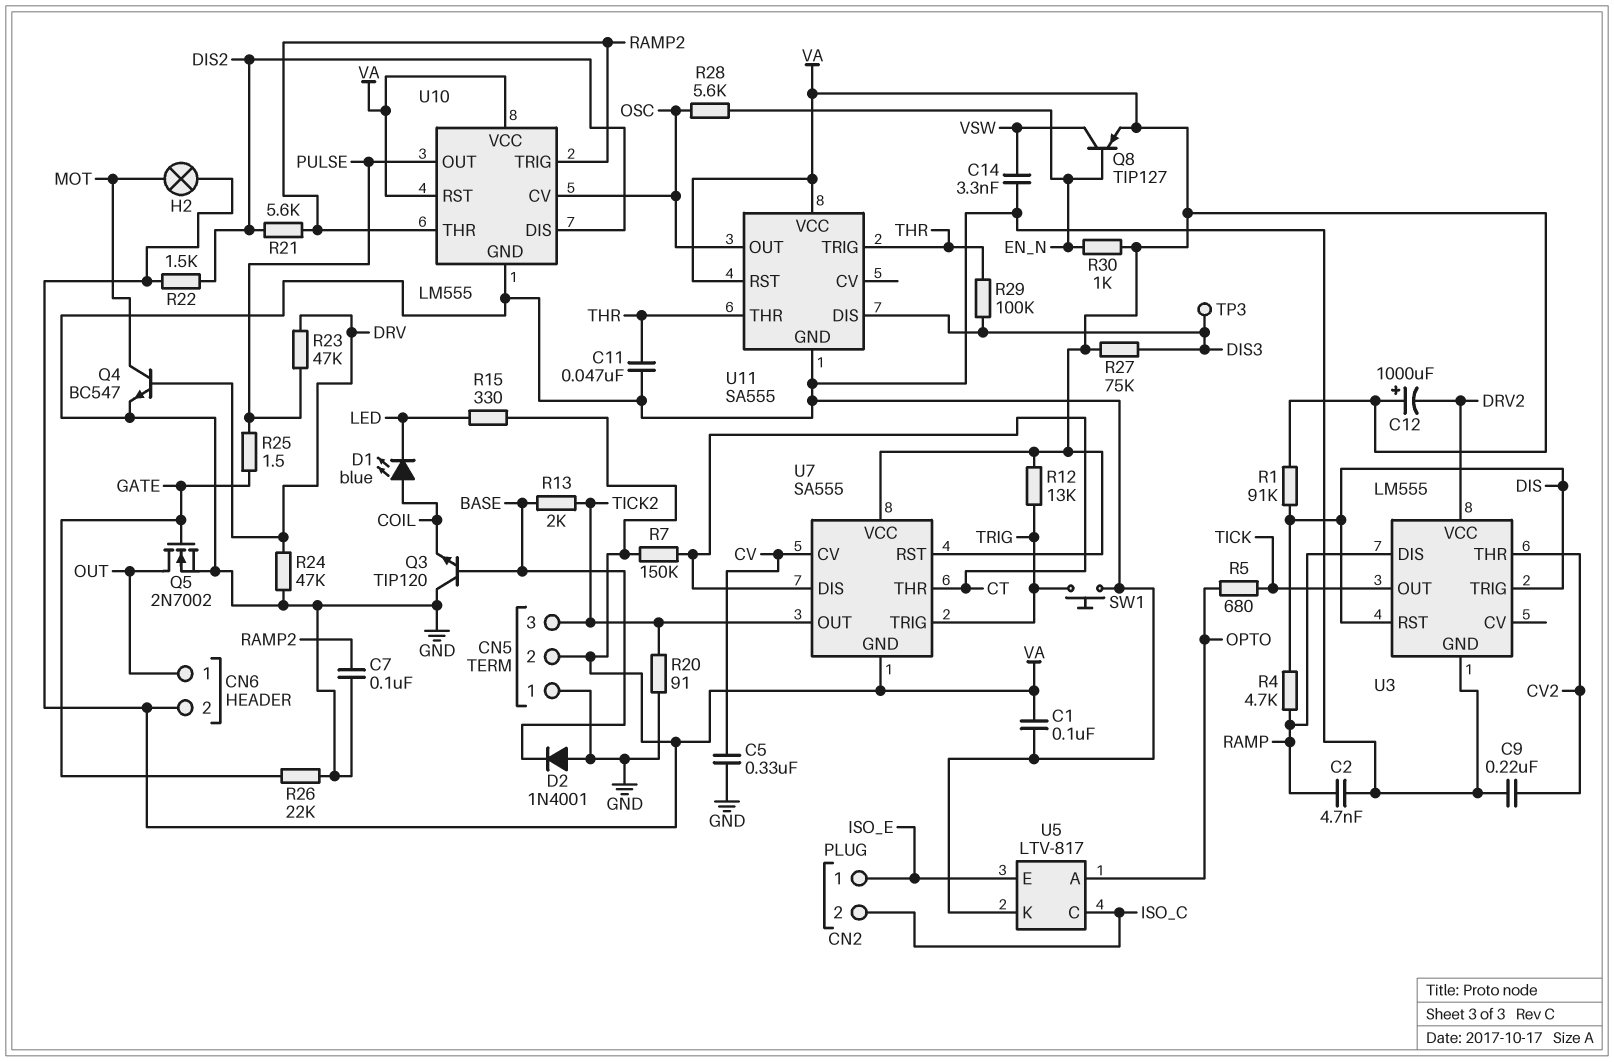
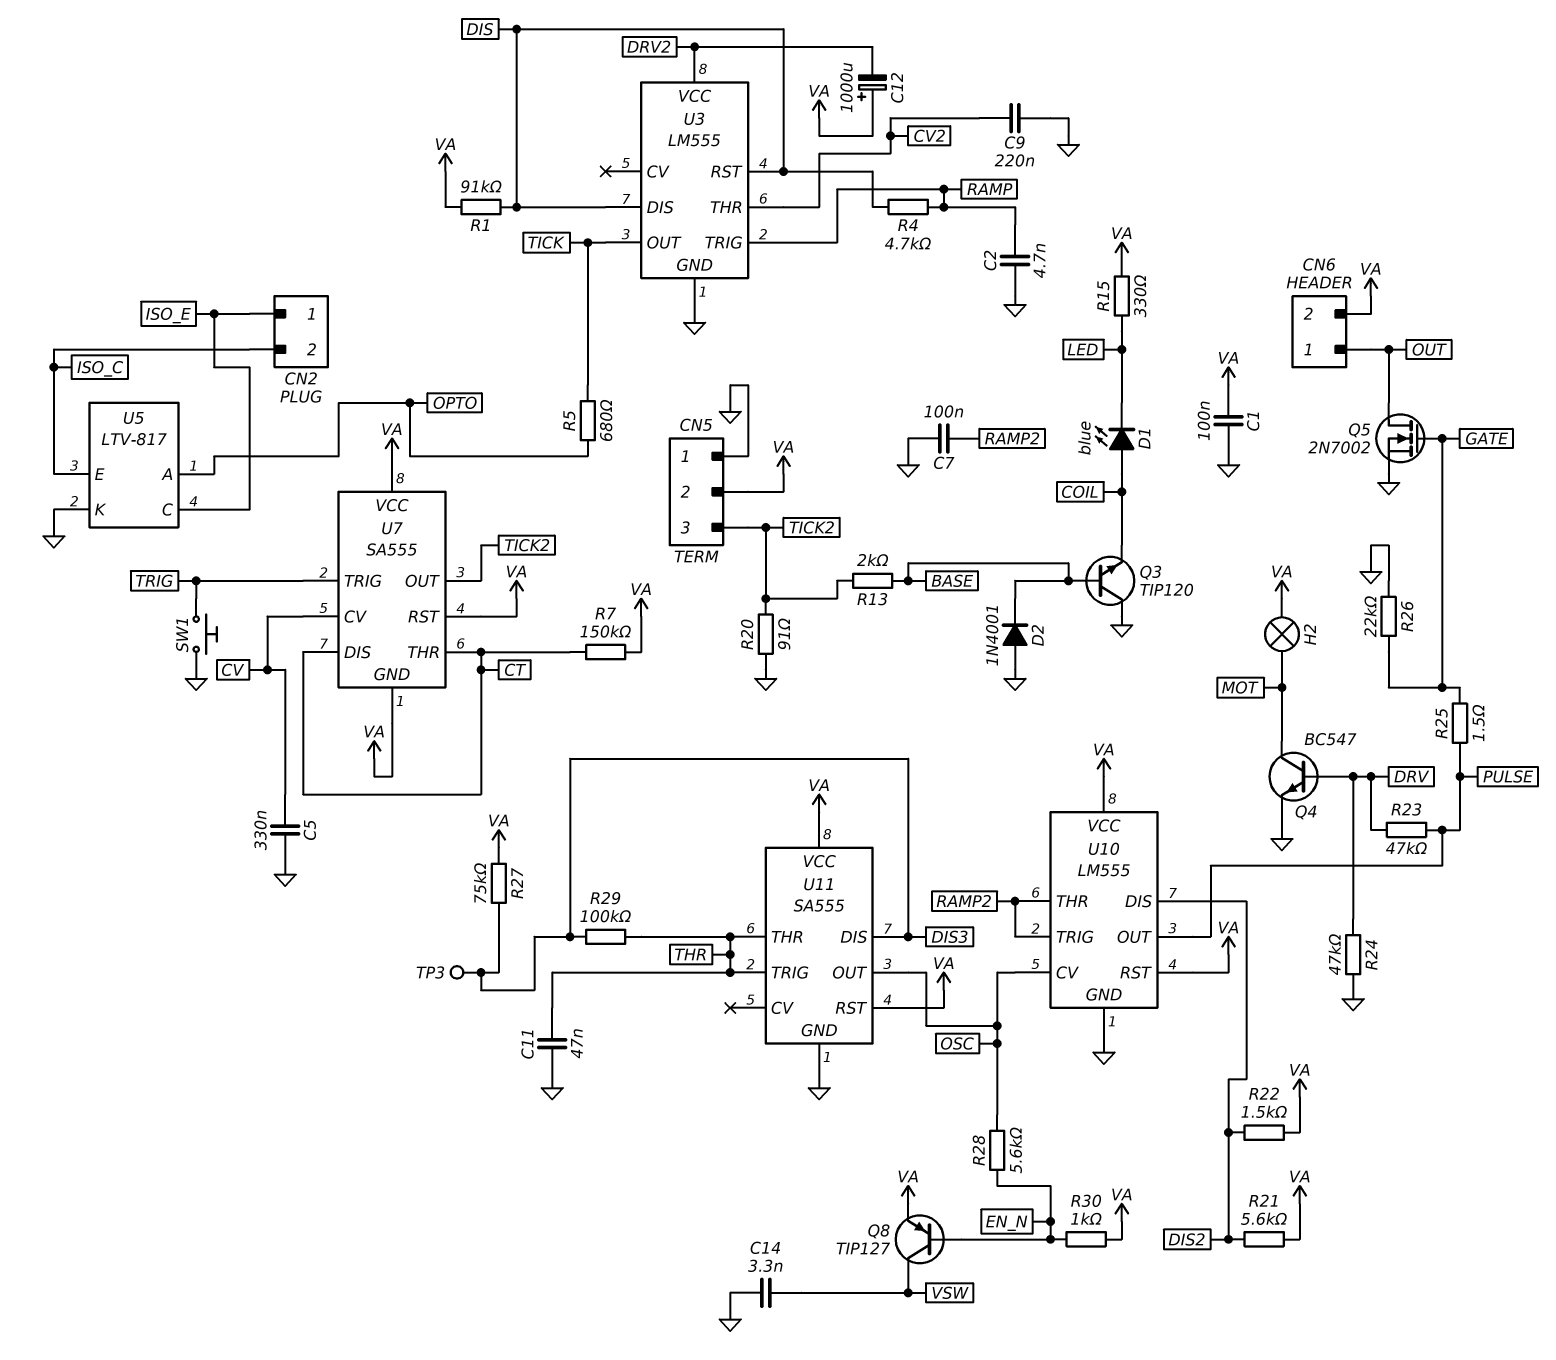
R12: 13k (TRIG, VA) -> none
R21: 5.6k (DIS2, RAMP2) -> 5.6k (DIS2, VA)
U3 pin DIS: RAMP -> DIS
U3 pin TRIG: DIS -> RAMP
U5 pin C: ISO_C -> ISO_E
U5 pin E: ISO_E -> ISO_C

